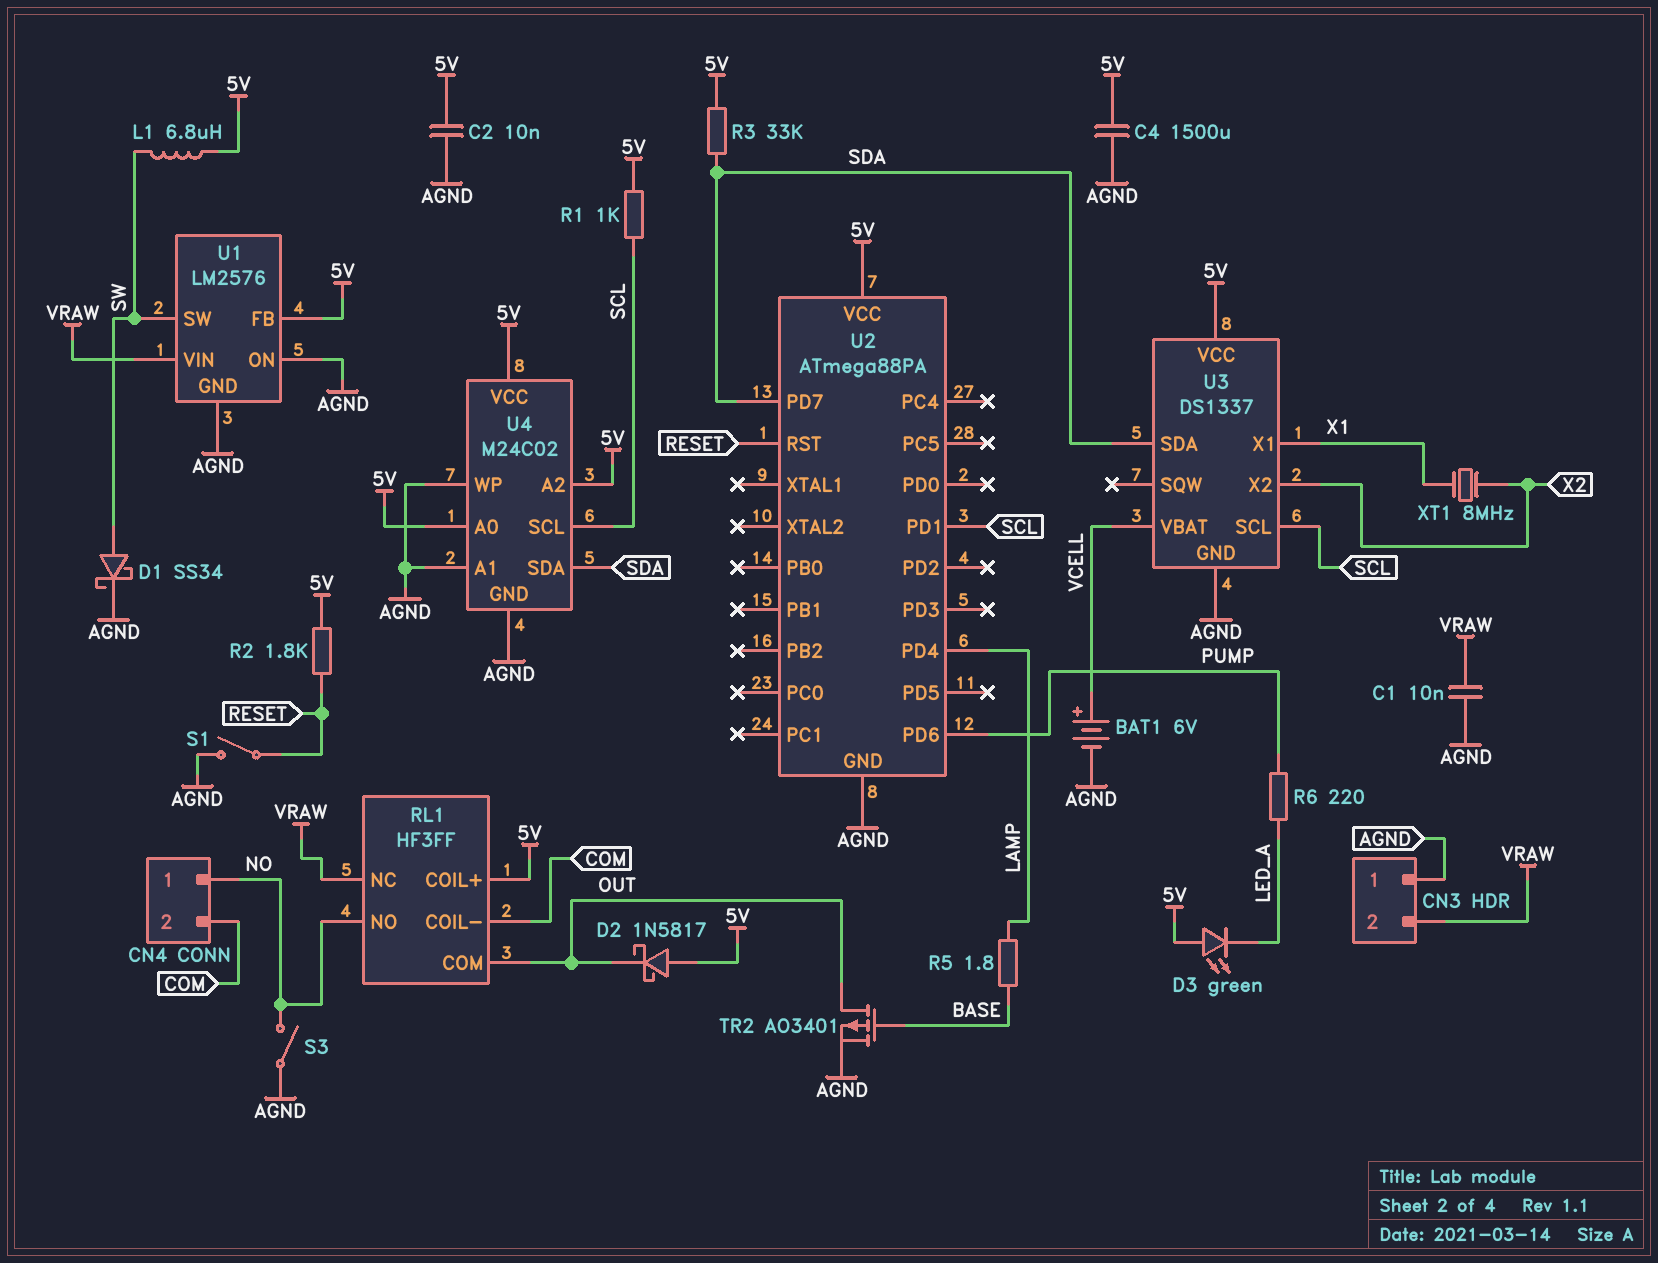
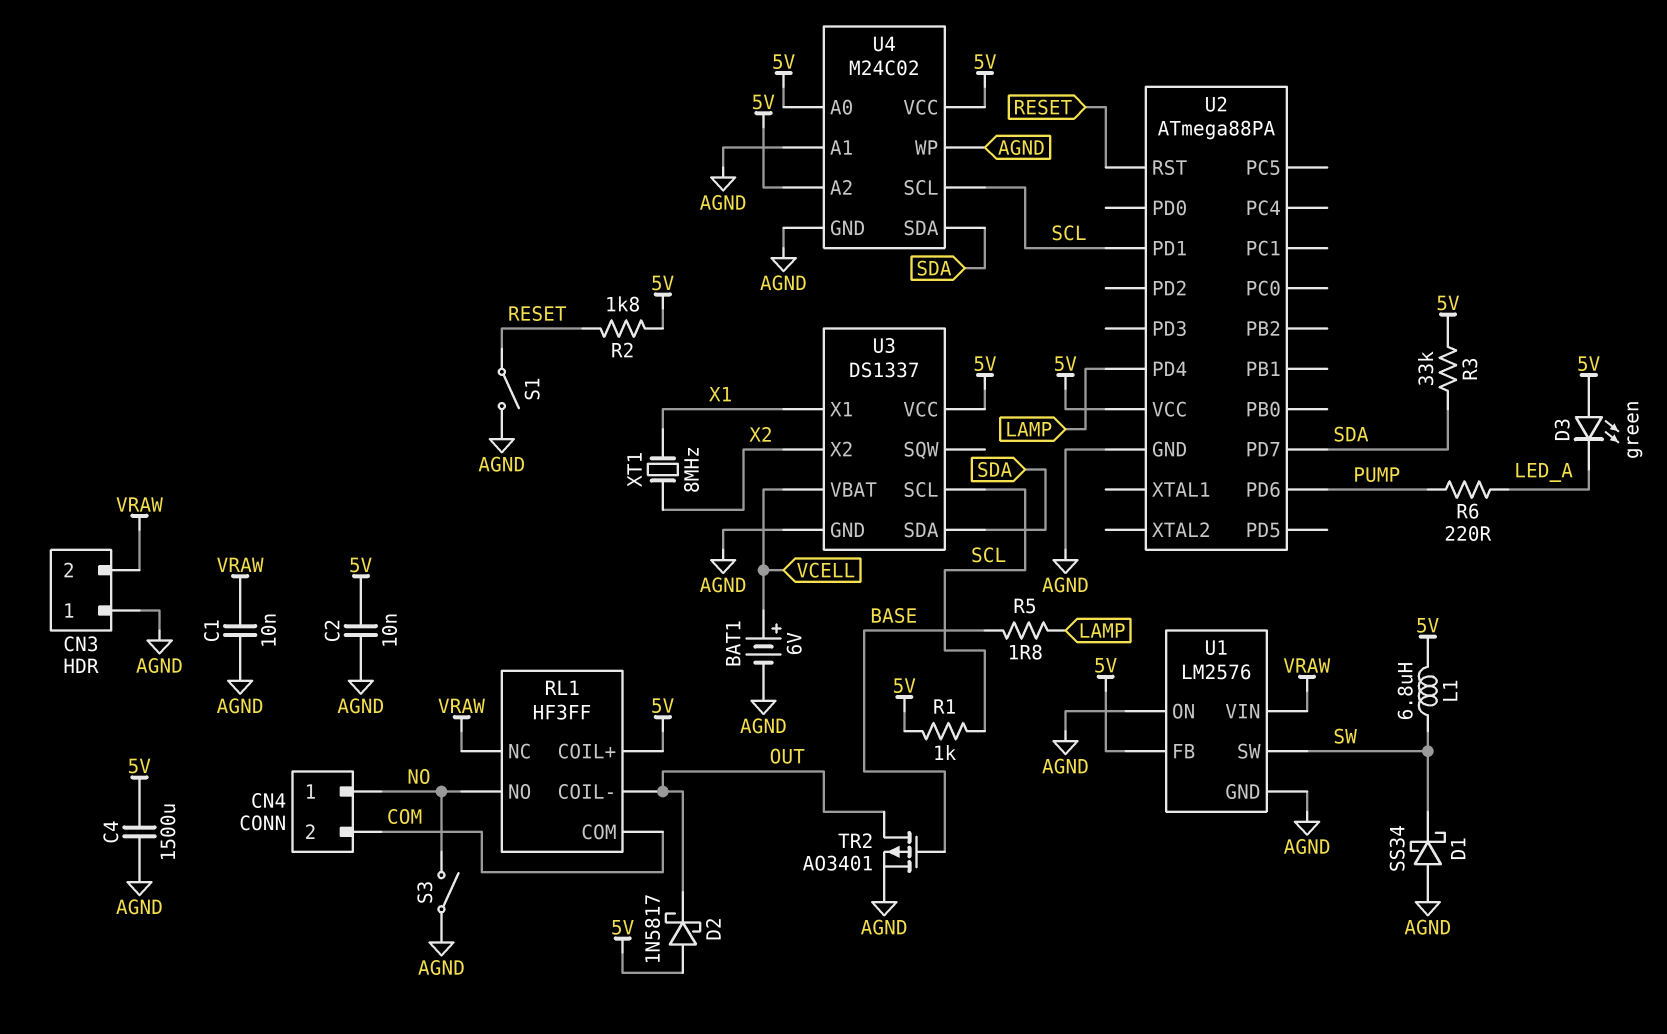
D1: schottky SS34 (A SW, K AGND) -> schottky SS34 (A AGND, K SW)
RL1 pin COIL-: COM -> OUT
RL1 pin COM: OUT -> COM

